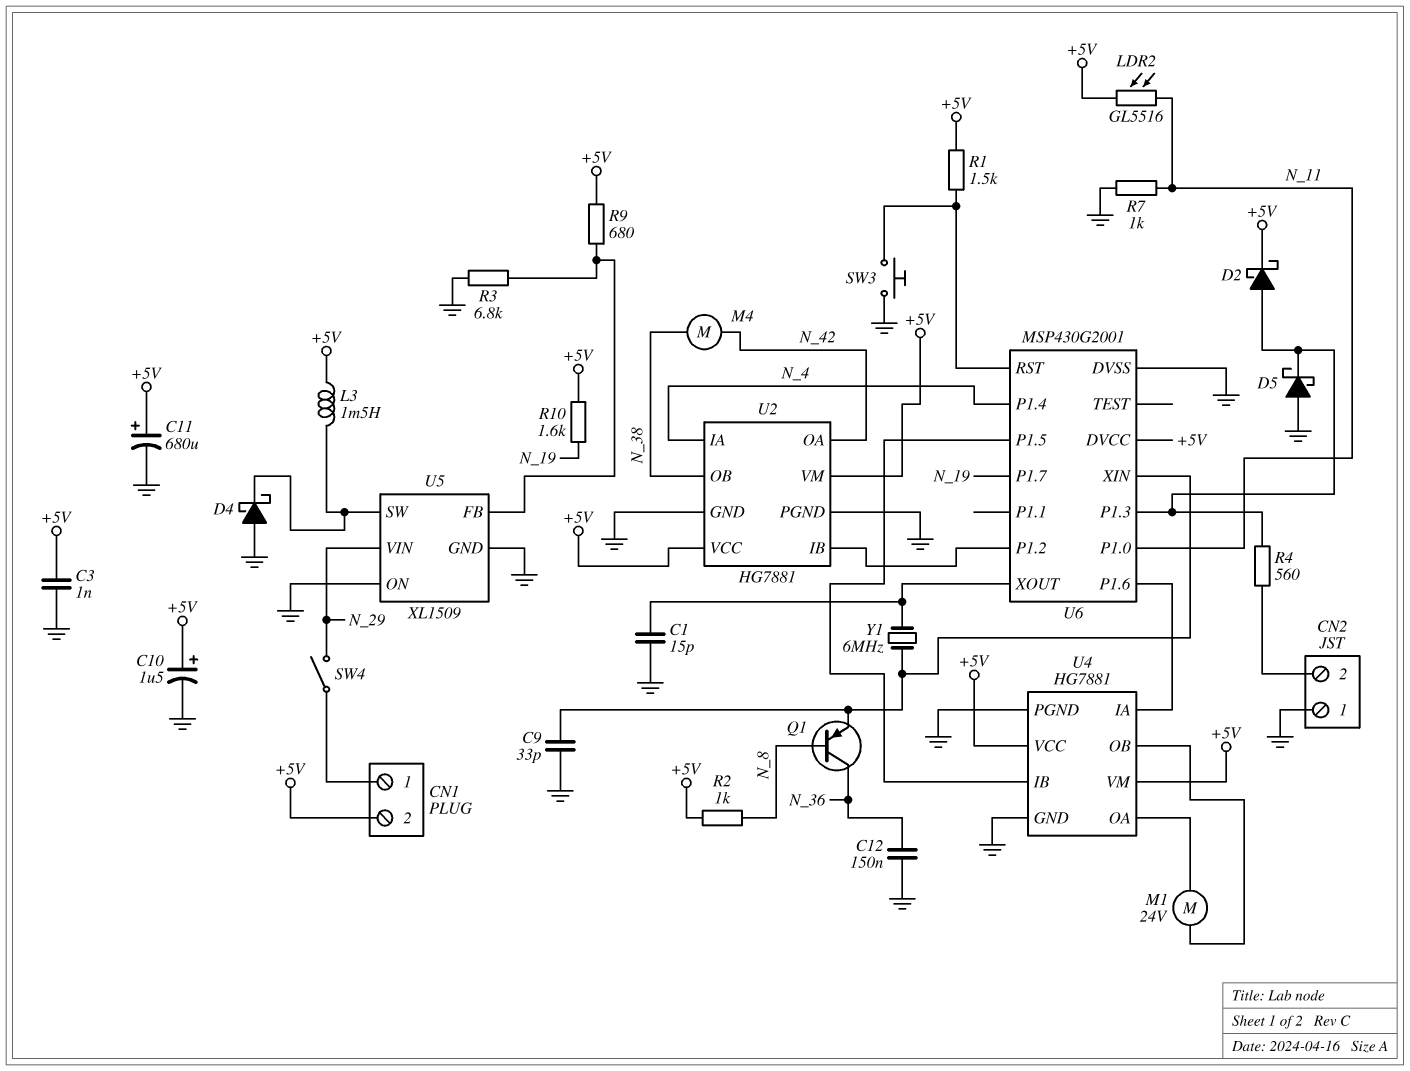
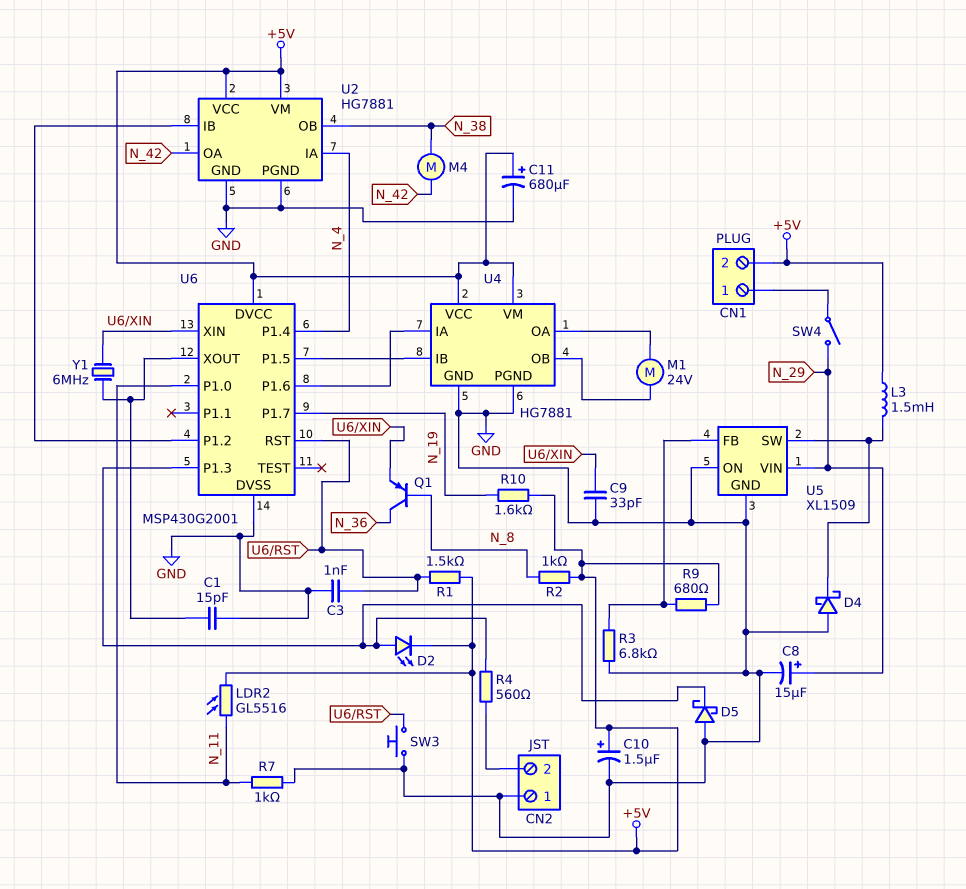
C3: 1nF (+5V, GND) -> 1nF (GND, U6/RST)
C8: none -> 15uF (plus N_29, minus GND)
C12: 150nF (GND, N_36) -> none
D2: schottky (A U6/P1.3, K +5V) -> LED (A U6/P1.3, K +5V)

